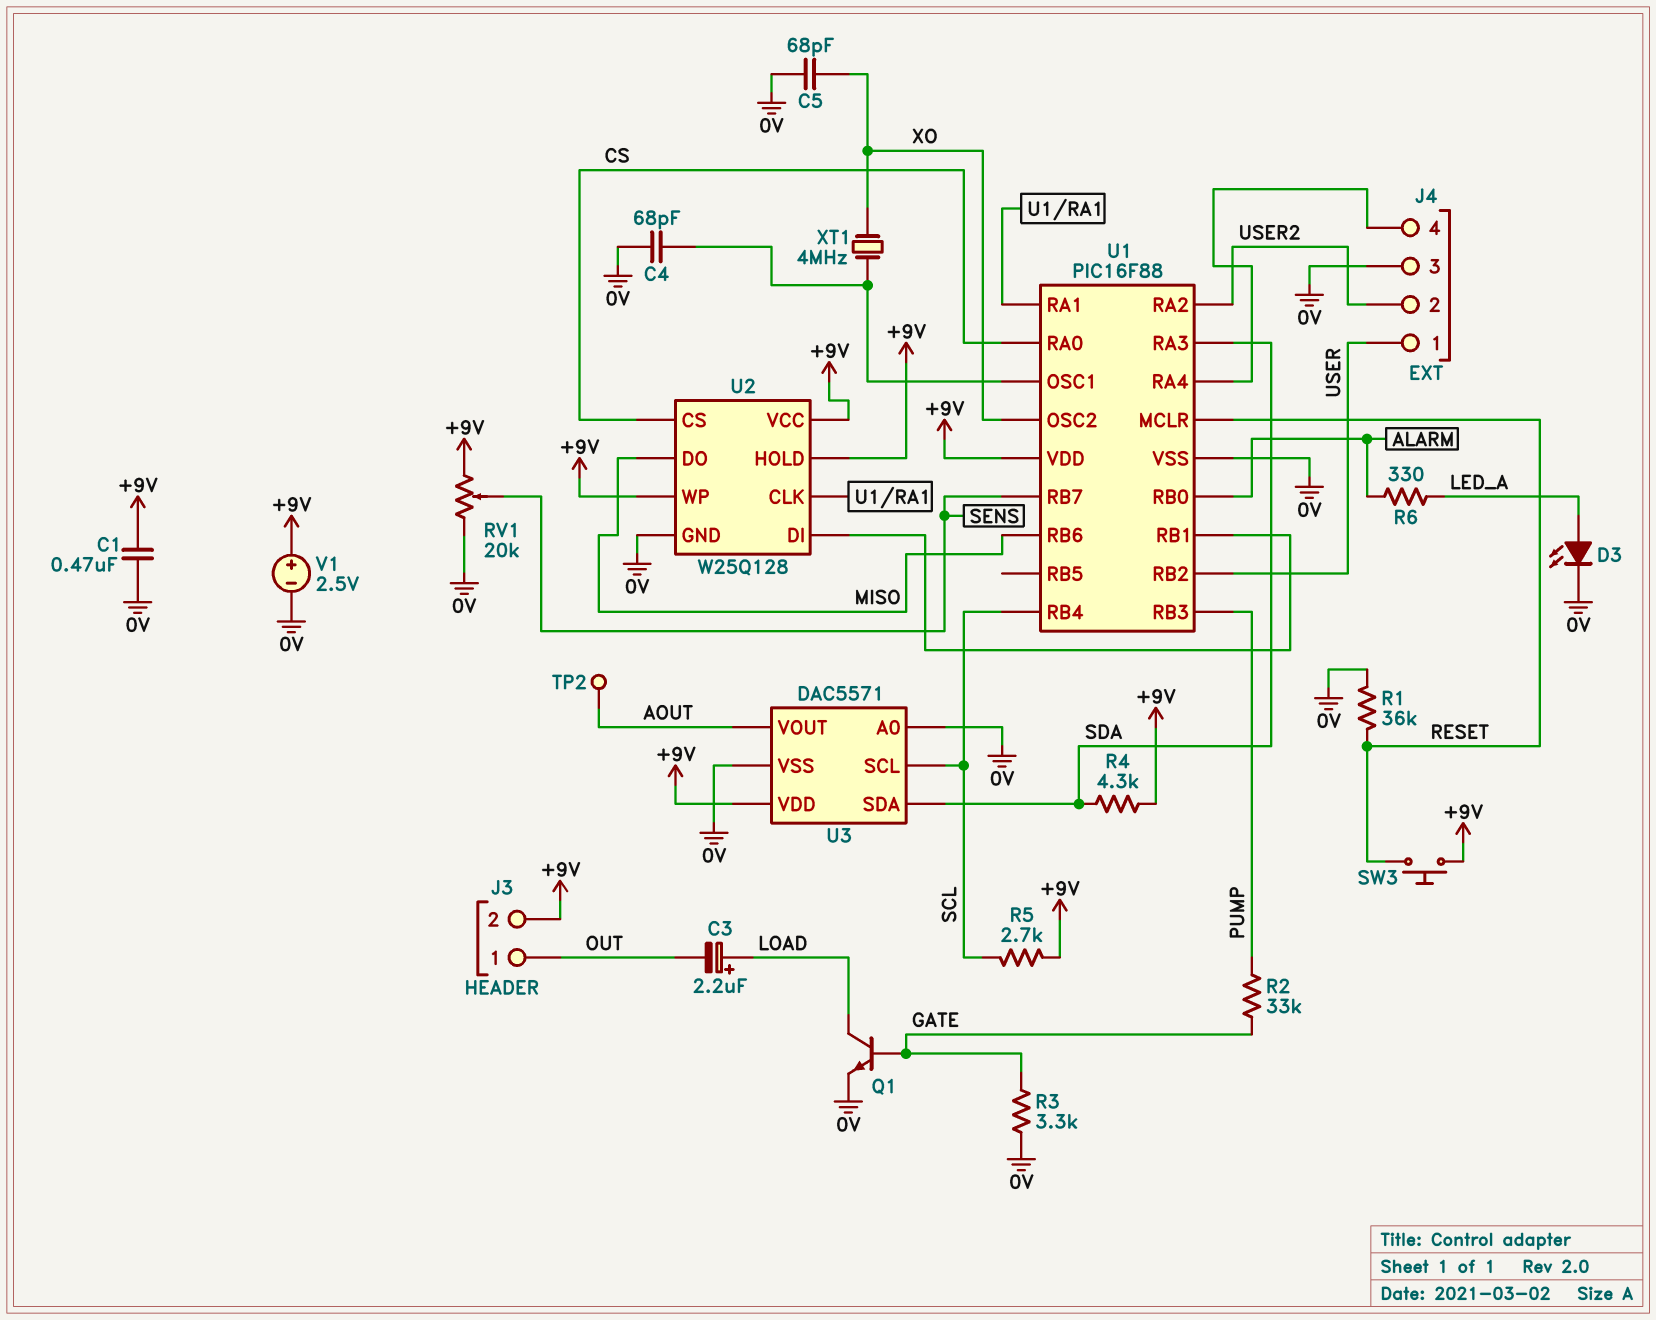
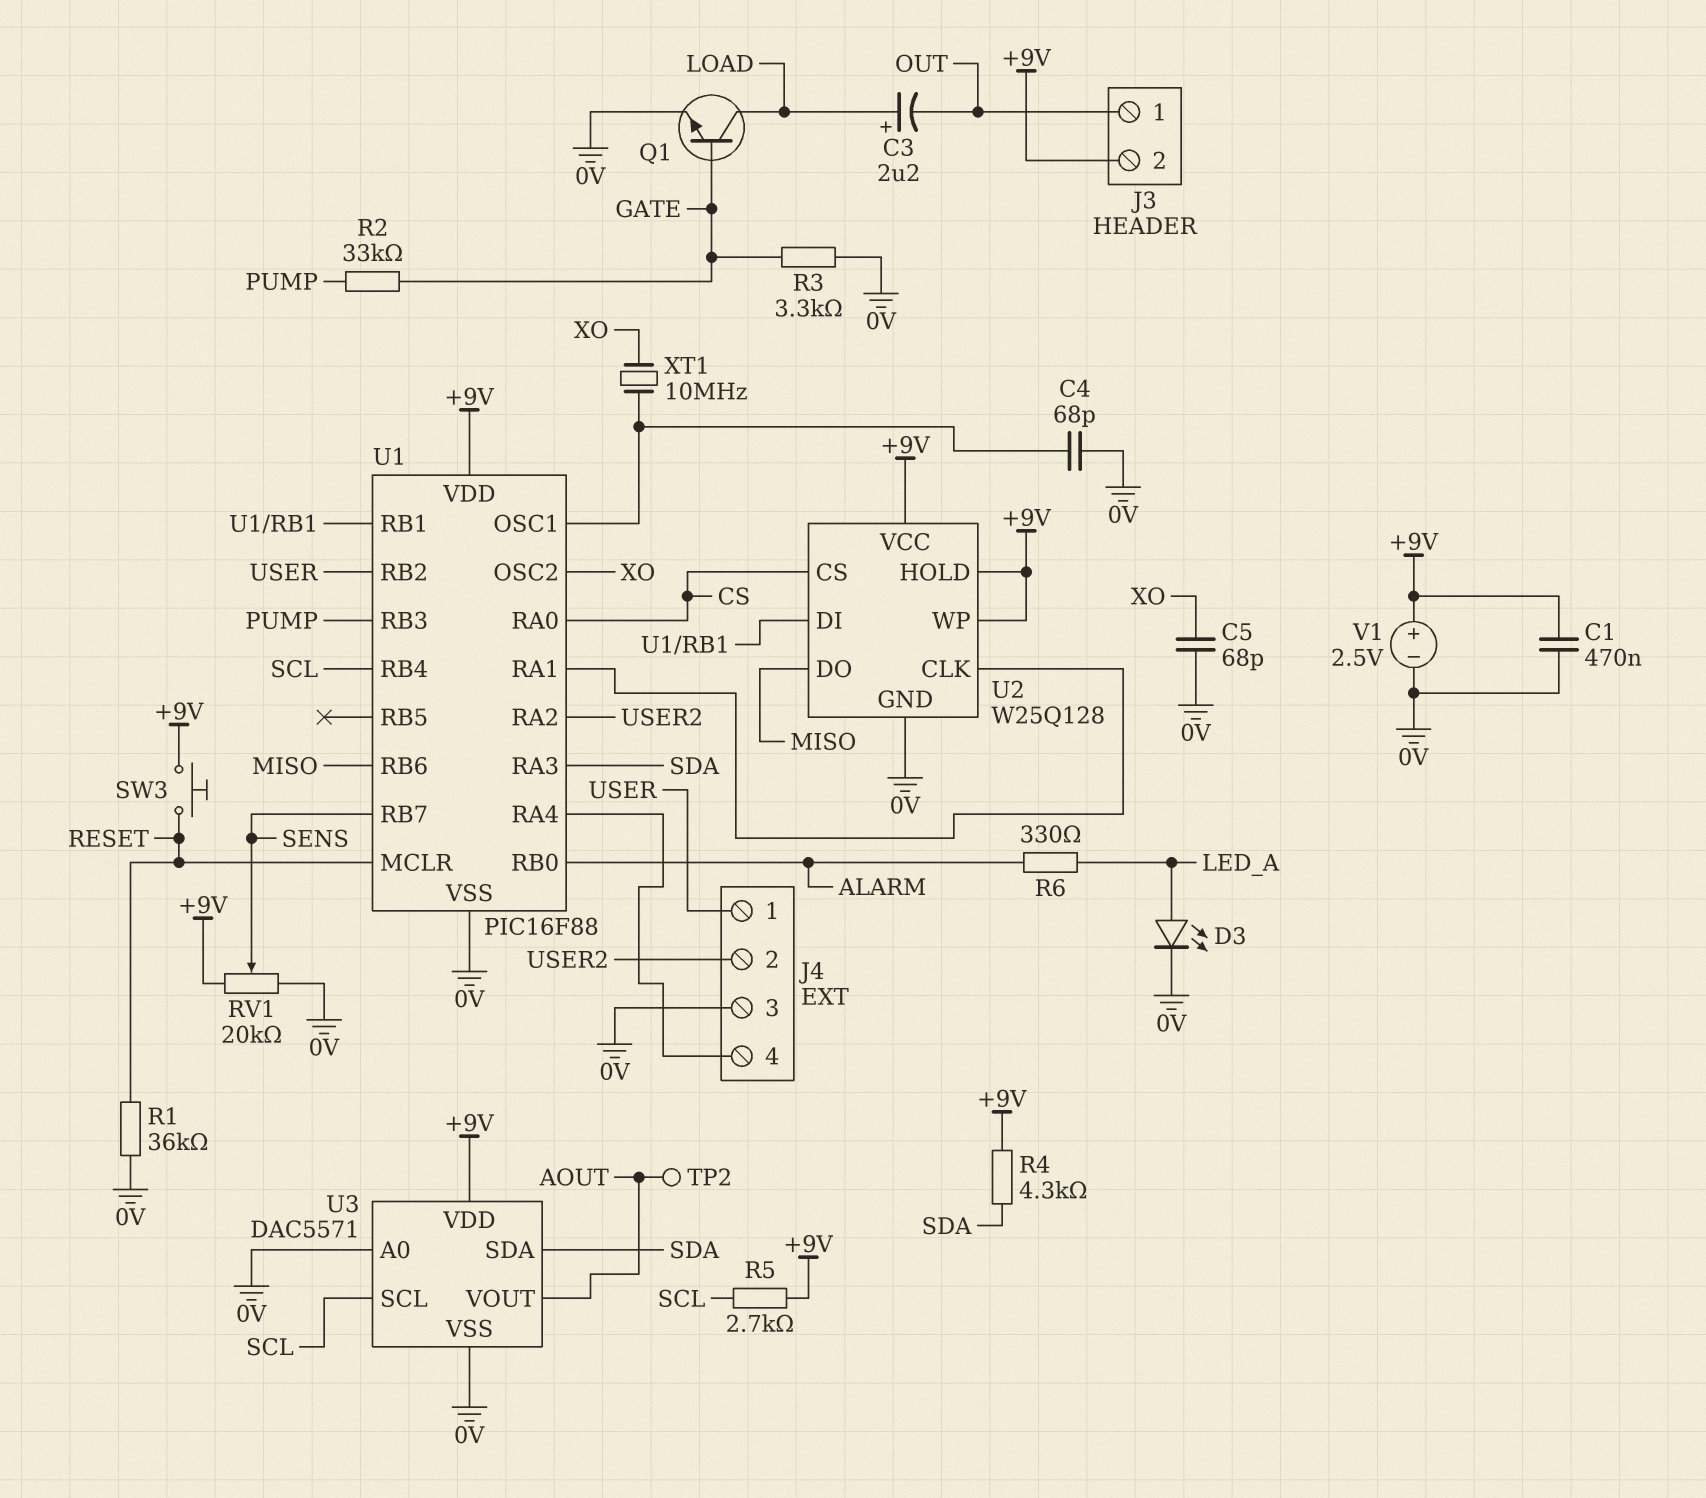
XT1: 4MHz (U1/OSC1, XO) -> 10MHz (U1/OSC1, XO)

